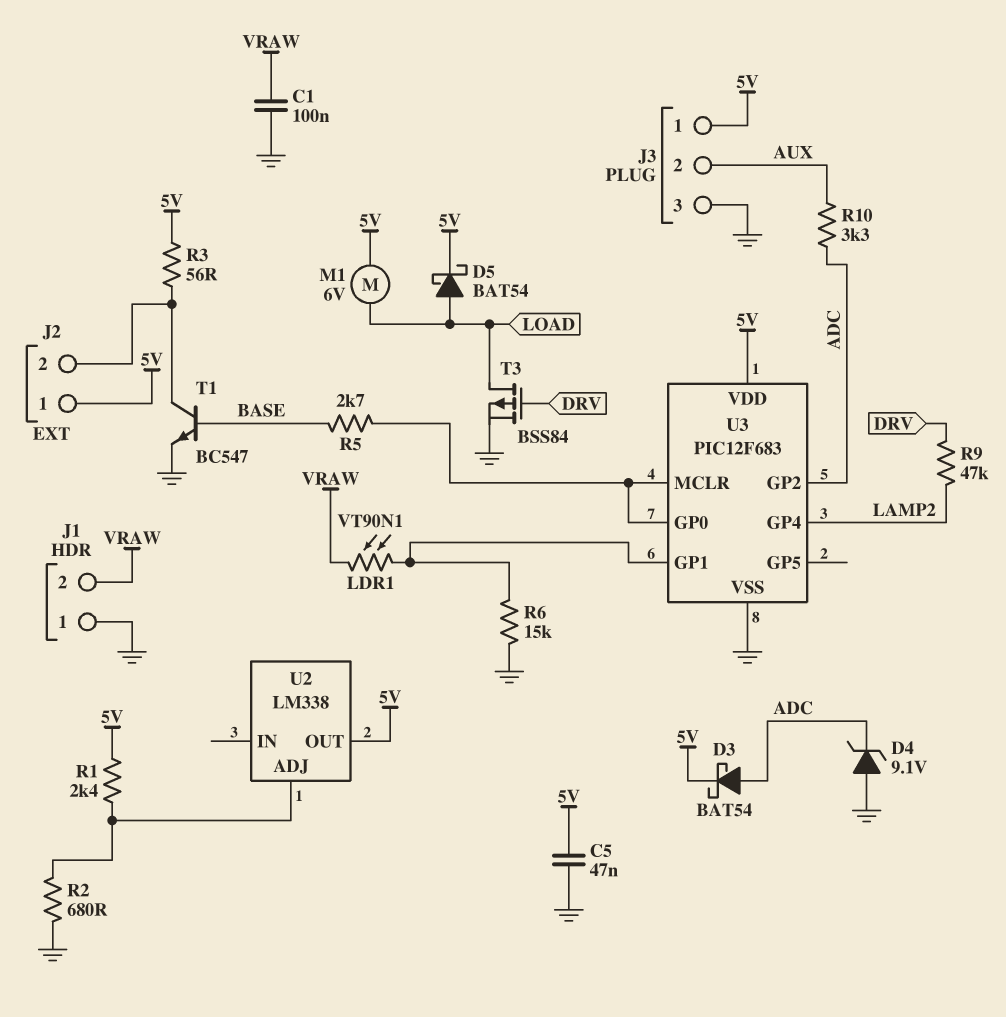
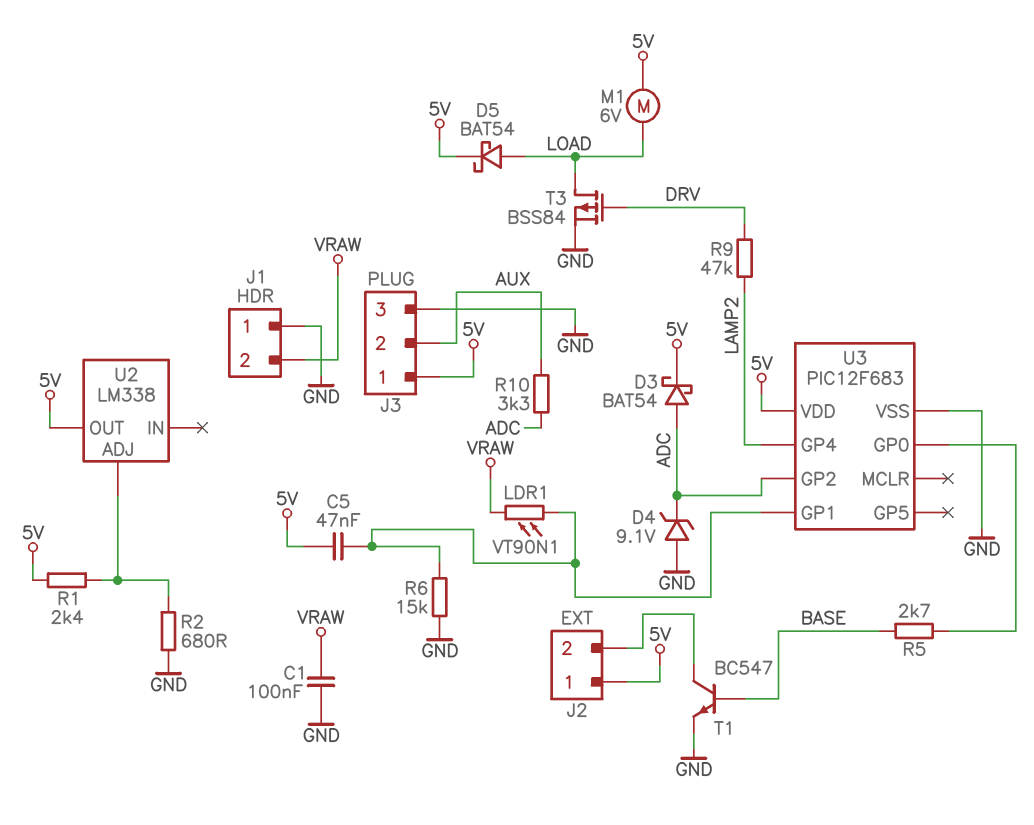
C5: 47nF (5V, GND) -> 47nF (5V, U3/GP1)
R3: 56 (5V, J2/2) -> none
U3 pin MCLR: U3/GP0 -> none

